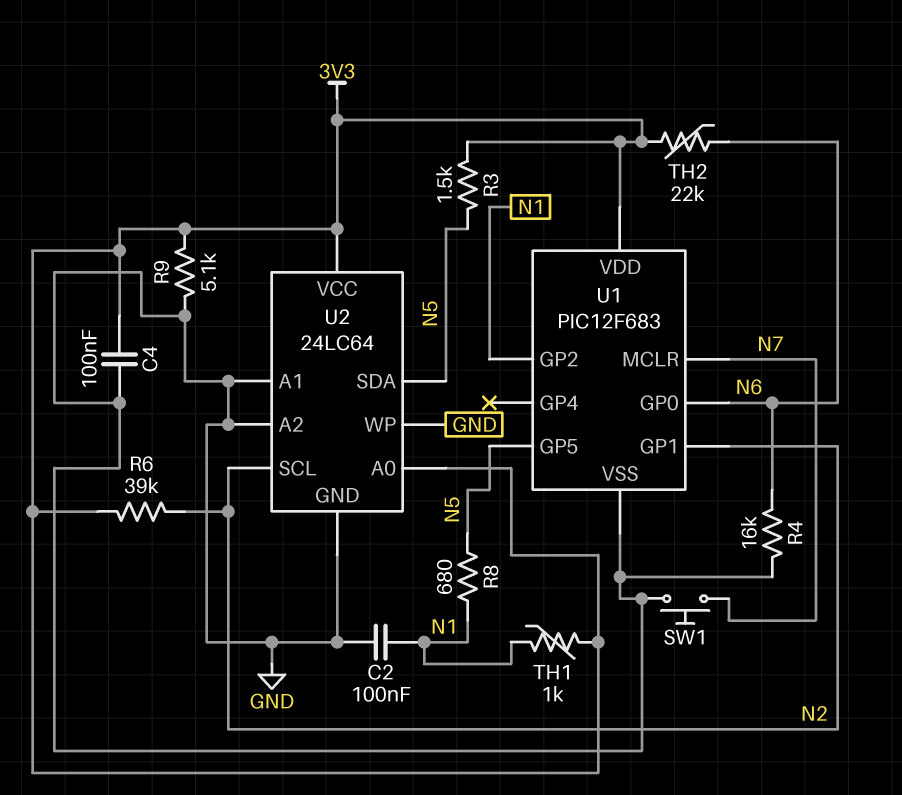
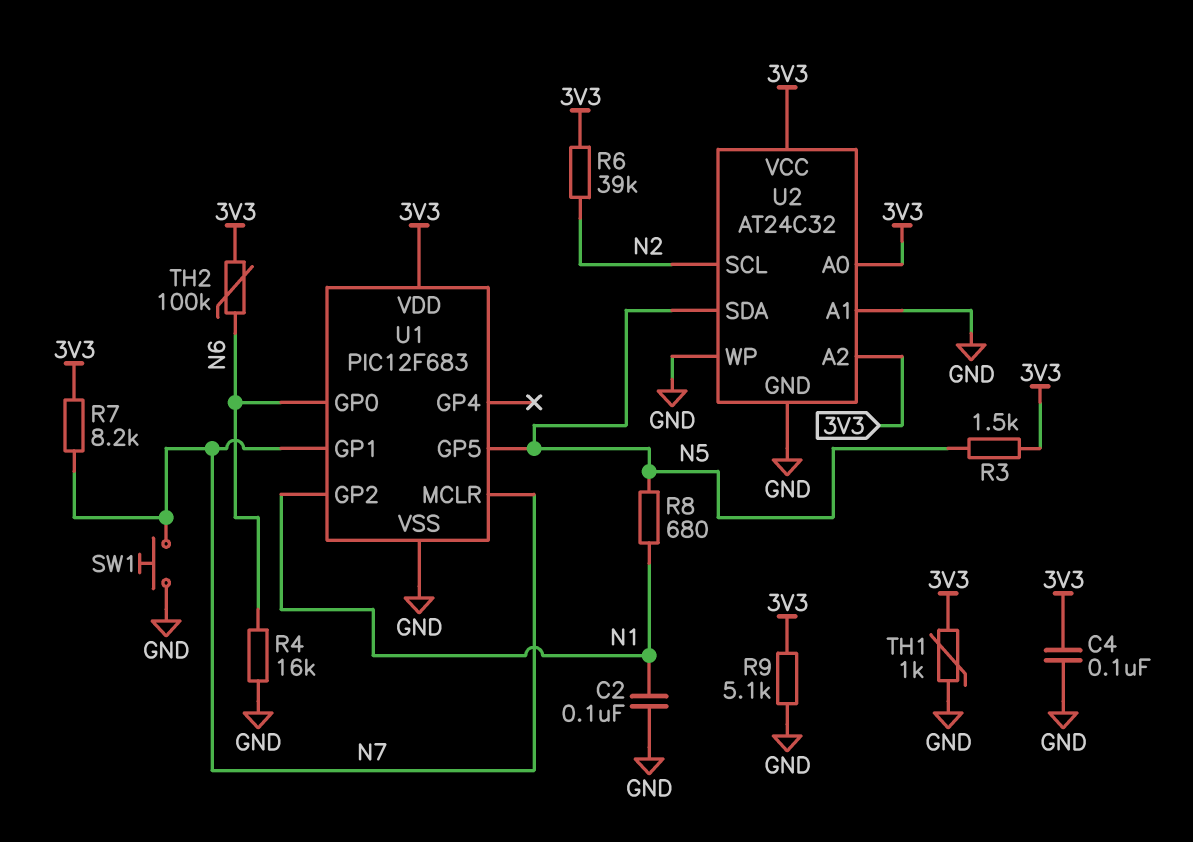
R7: none -> 8.2k (3V3, N7)
TH1: 1k (3V3, N1) -> 1k (3V3, GND)
TH2: 22k (3V3, N6) -> 100k (3V3, N6)
U1 pin GP1: N2 -> N7
U2: 24LC64 -> AT24C32
U2 pin A2: GND -> 3V3

